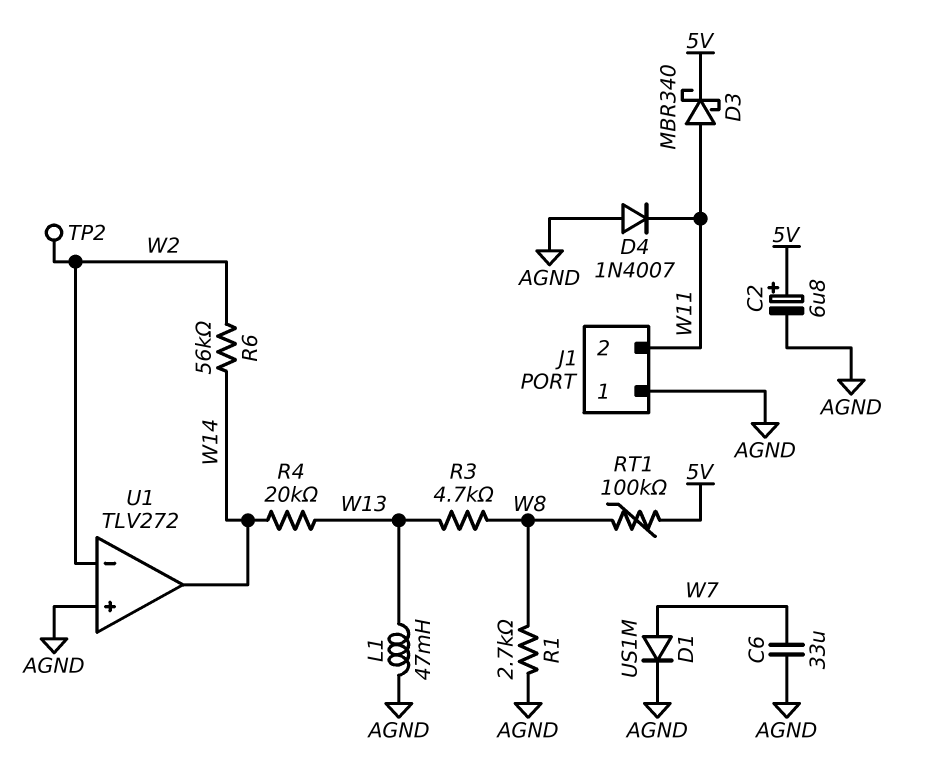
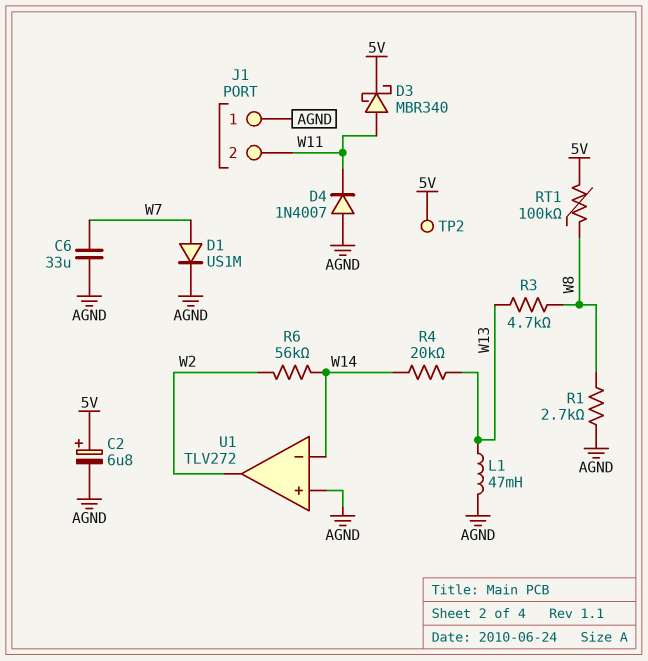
TP2: test point (W2) -> test point (5V)
U1 pin in-: W2 -> W14
U1 pin out: W14 -> W2

